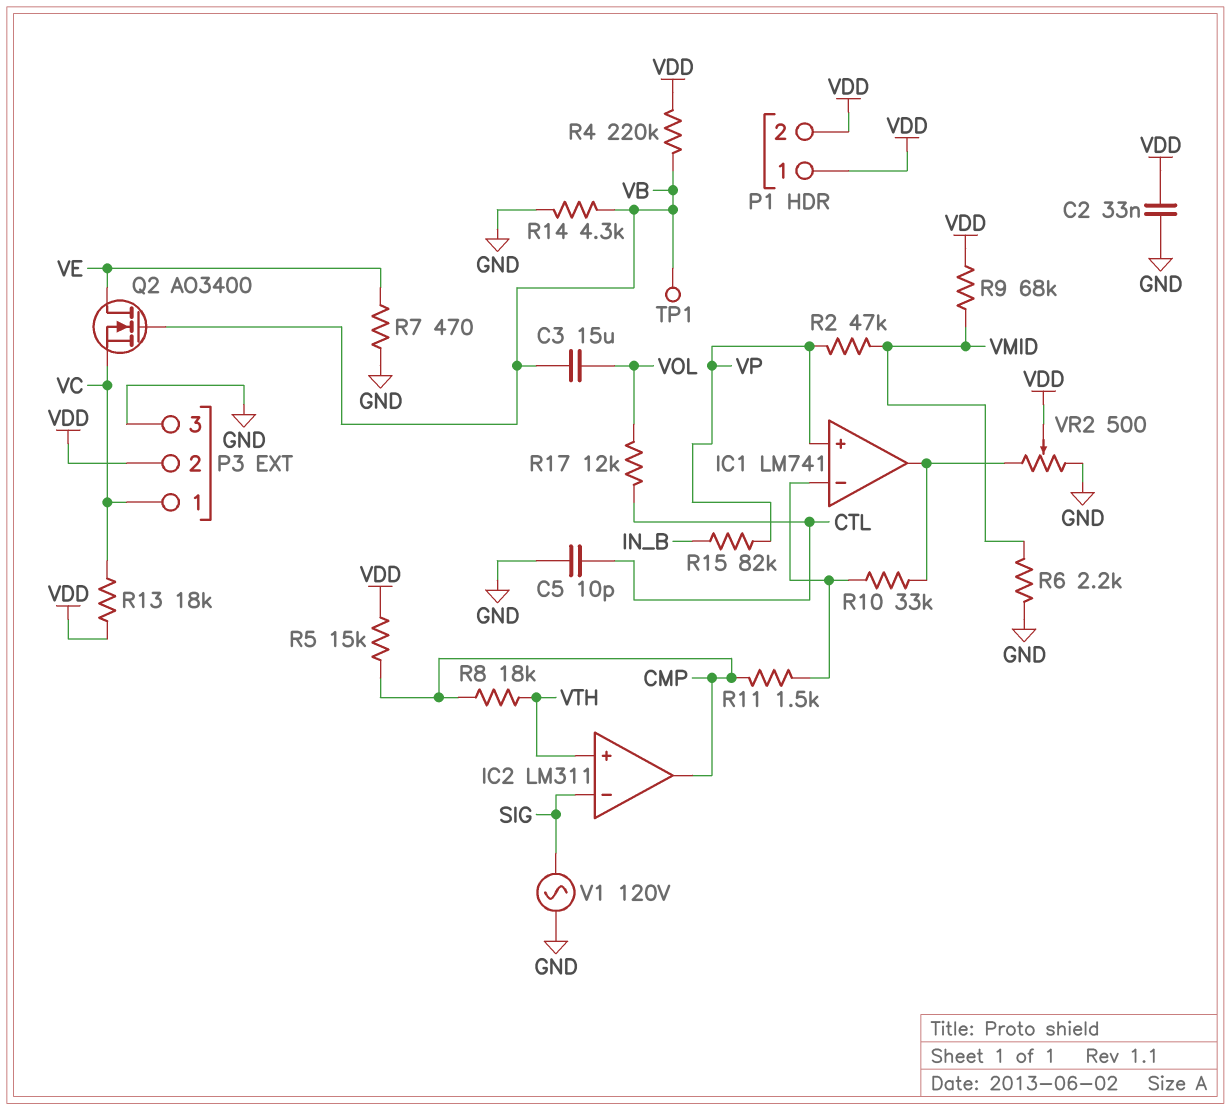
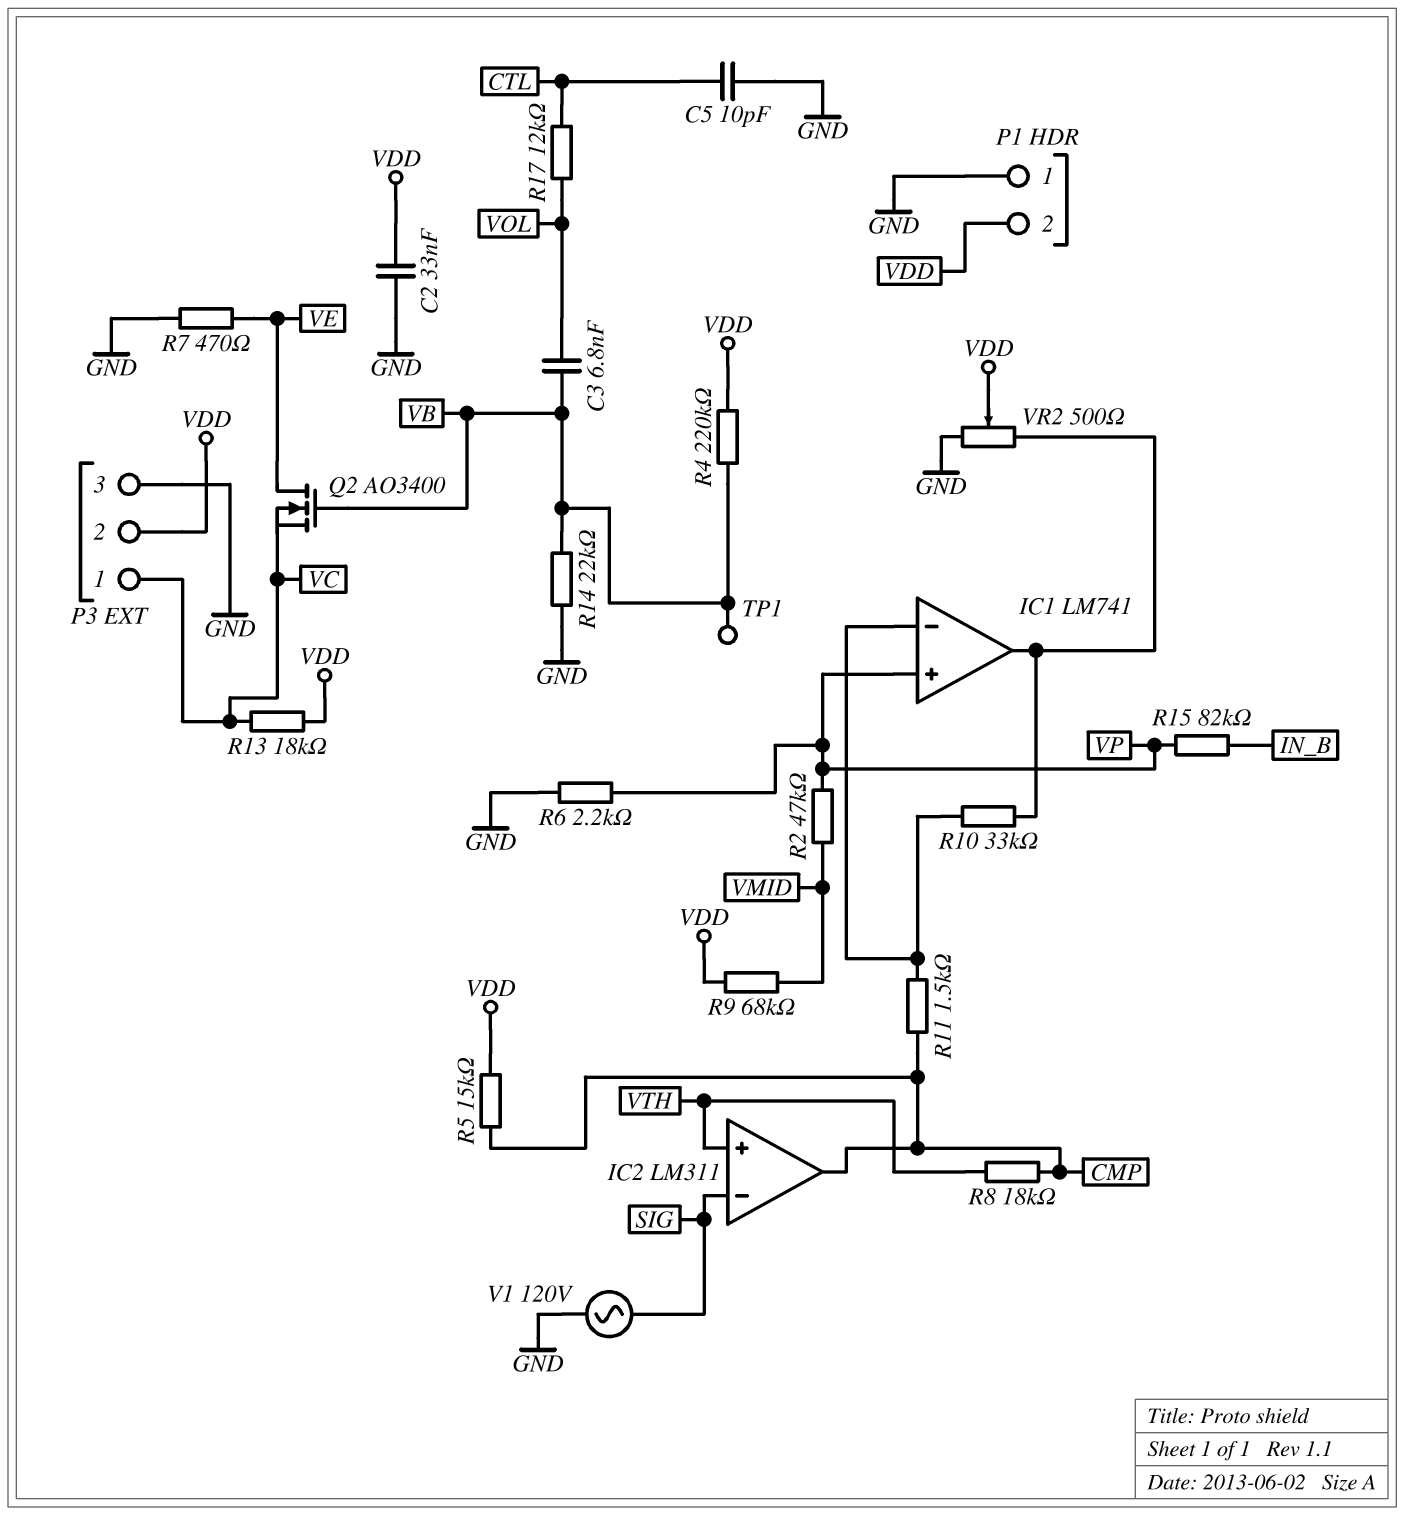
C3: 15uF (VB, VOL) -> 6.8nF (VB, VOL)
P1 pin 1: VDD -> GND
R6: 2.2k (GND, VMID) -> 2.2k (GND, VP)
R14: 4.3k (GND, VB) -> 22k (GND, VB)

